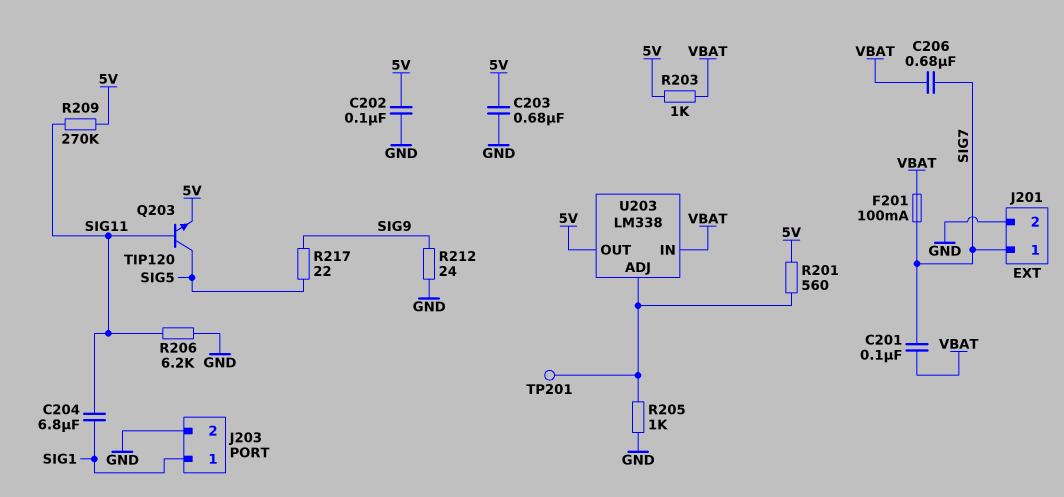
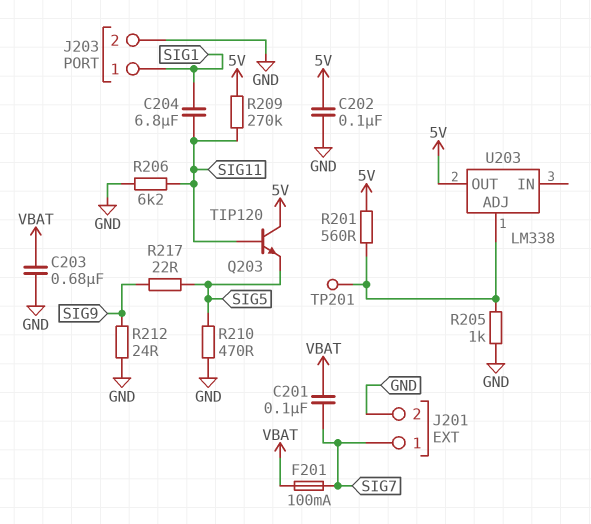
C203: 680nF (5V, GND) -> 680nF (GND, VBAT)
C206: 680nF (SIG7, VBAT) -> none
Q203: NPN TIP120 (B SIG11, C SIG5, E 5V) -> NPN TIP120 (B SIG11, C 5V, E SIG5)
R203: 1k (5V, VBAT) -> none
R210: none -> 470 (GND, SIG5)
U203 pin IN: VBAT -> none

